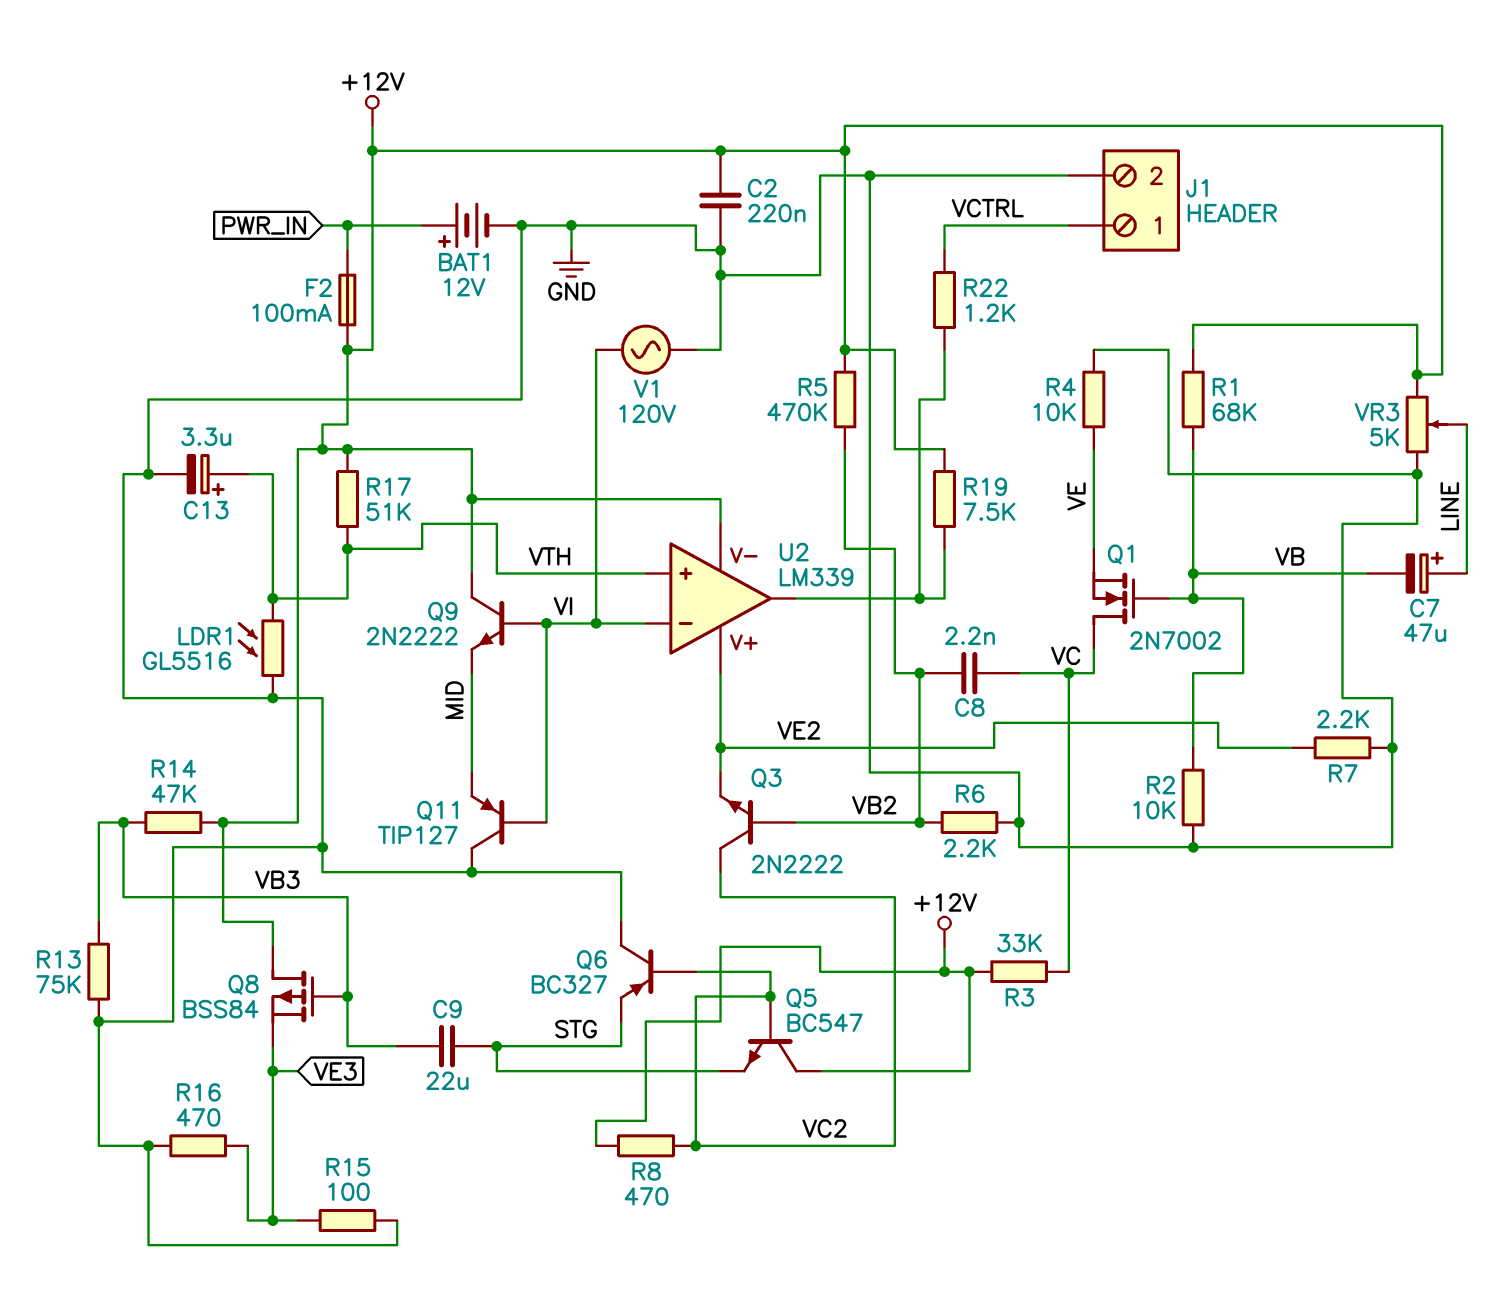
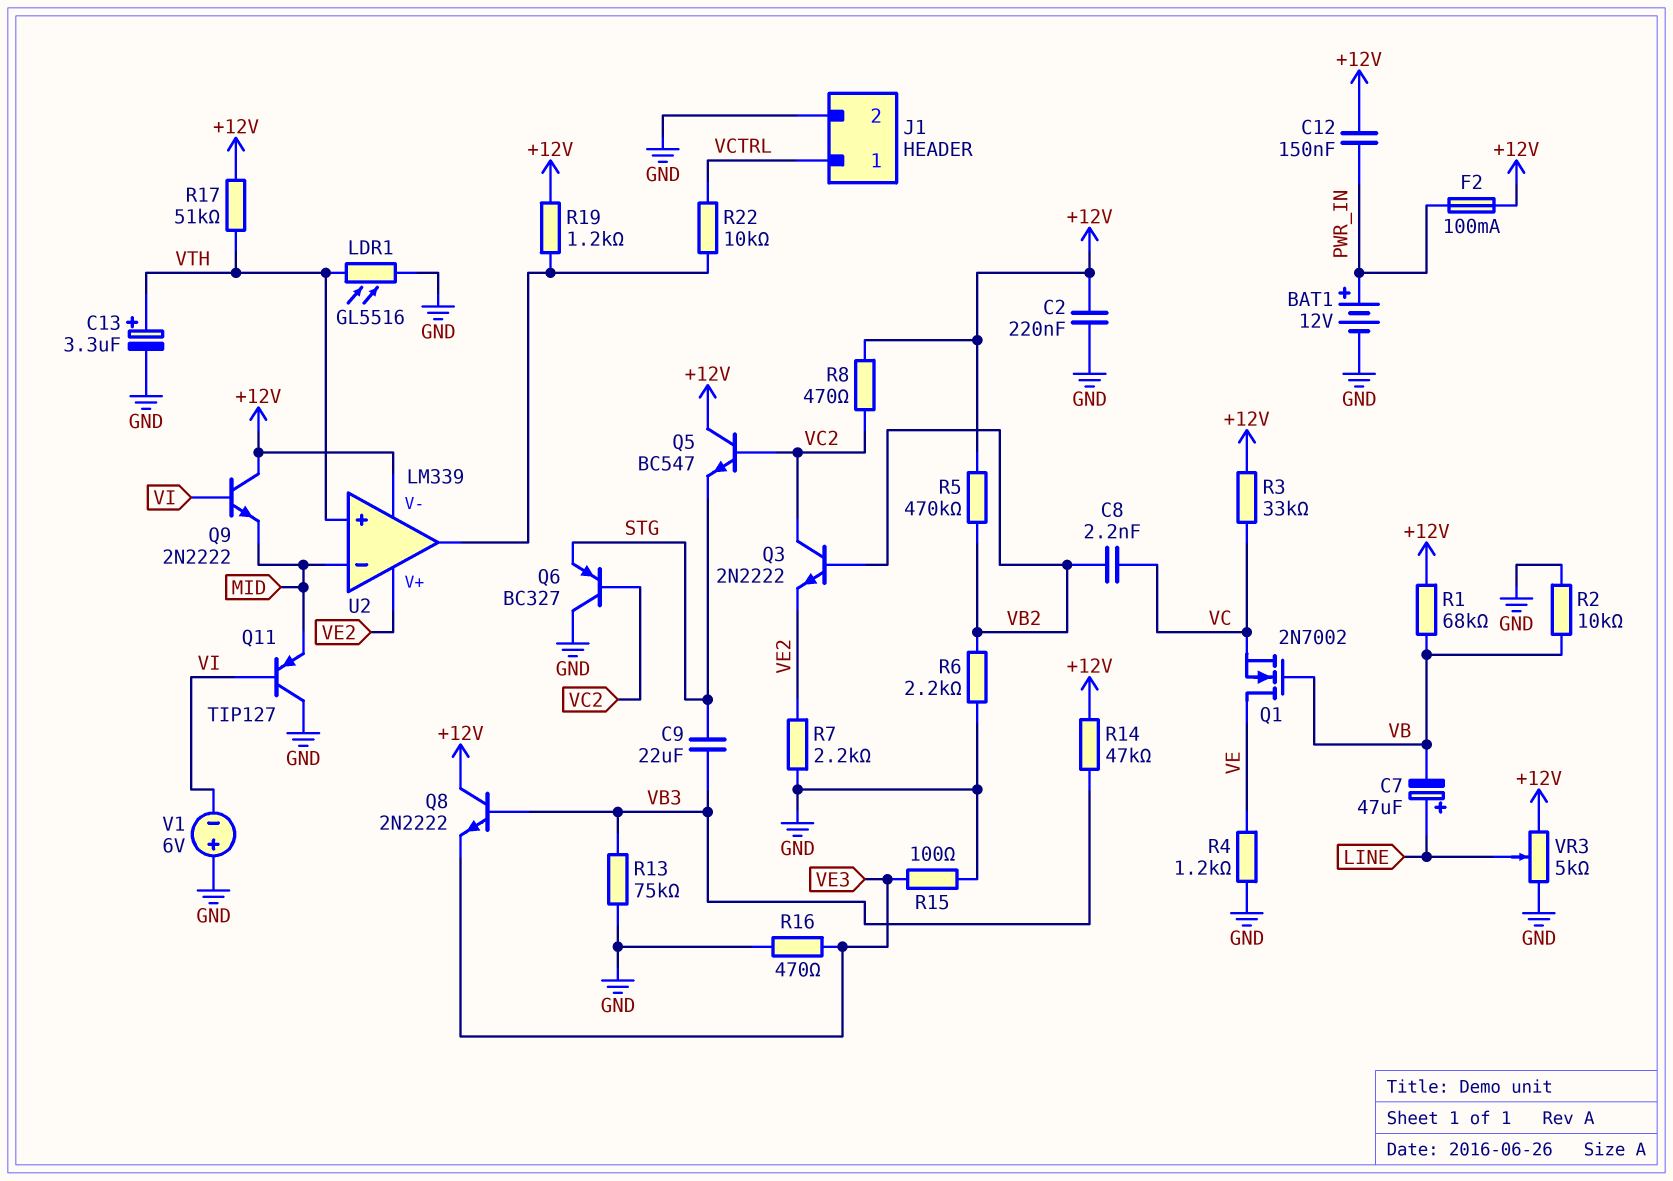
C12: none -> 150nF (+12V, PWR_IN)
Q1: NMOS 2N7002 (G VB, D VC, S VE) -> NMOS 2N7002 (G VB, D VE, S VC)
Q8: PMOS BSS84 (G VB3, D +12V, S VE3) -> NPN 2N2222 (B VB3, C +12V, E VE3)
R4: 10k (GND, VE) -> 1.2k (GND, VE)
R19: 7.5k (+12V, U2/out) -> 1.2k (+12V, U2/out)
R22: 1.2k (U2/out, VCTRL) -> 10k (U2/out, VCTRL)
U2 pin in-: VI -> MID
V1: AC 120V (GND, VI) -> 6V (plus GND, minus VI)

